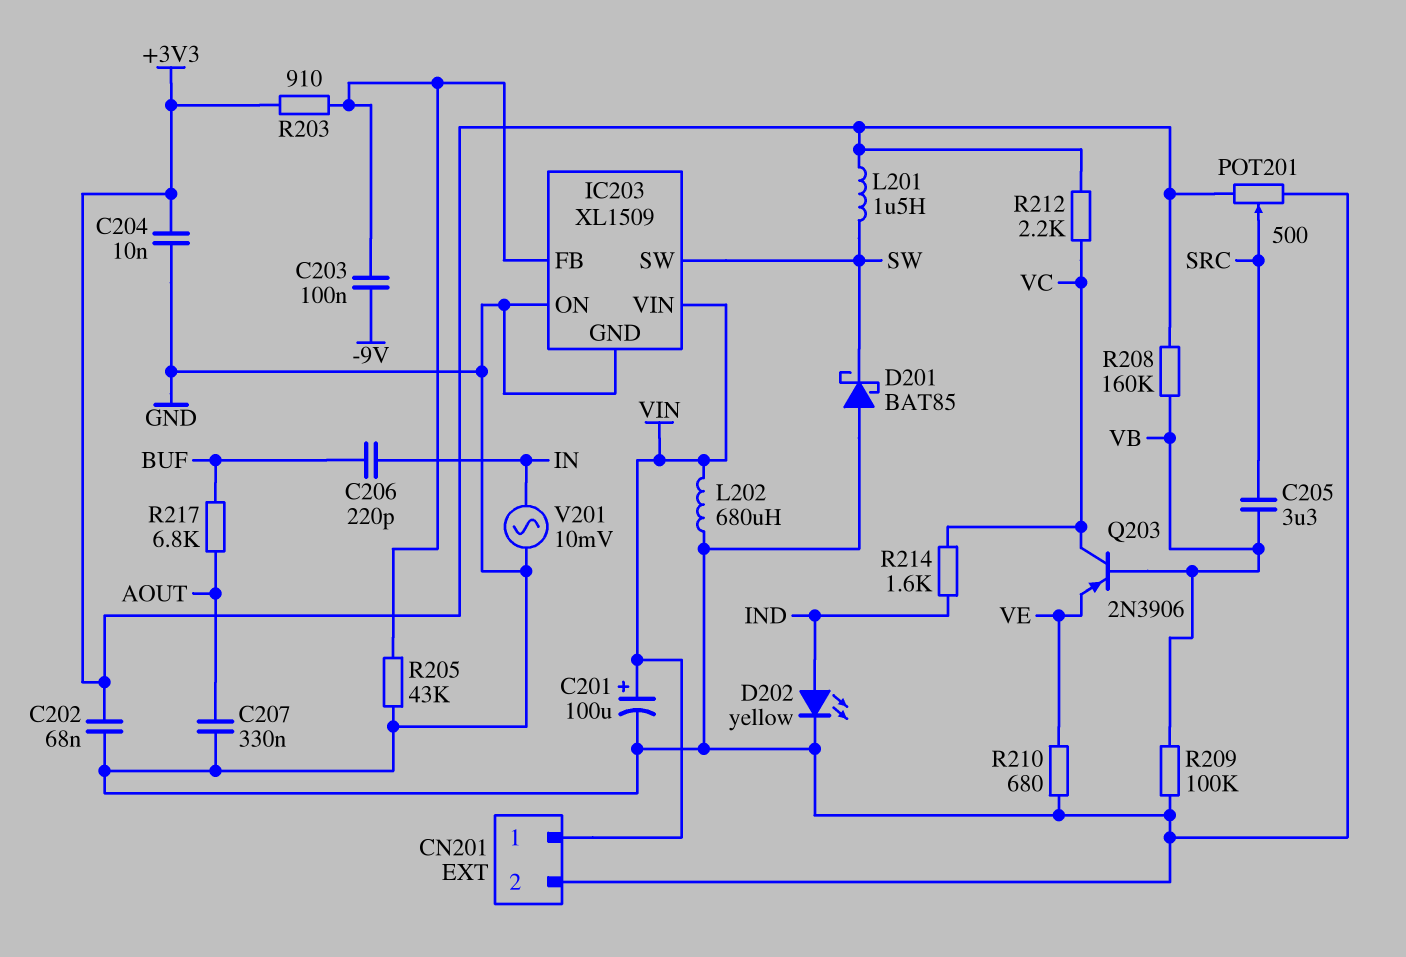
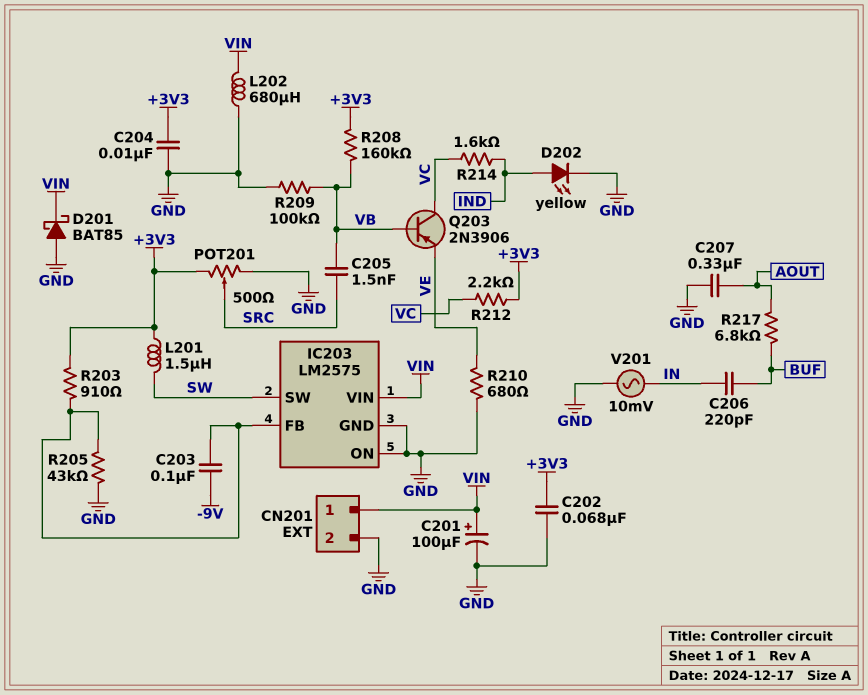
C205: 3.3uF (SRC, VB) -> 1.5nF (SRC, VB)
D201: schottky BAT85 (A GND, K SW) -> schottky BAT85 (A GND, K VIN)
IC203: XL1509 -> LM2575

